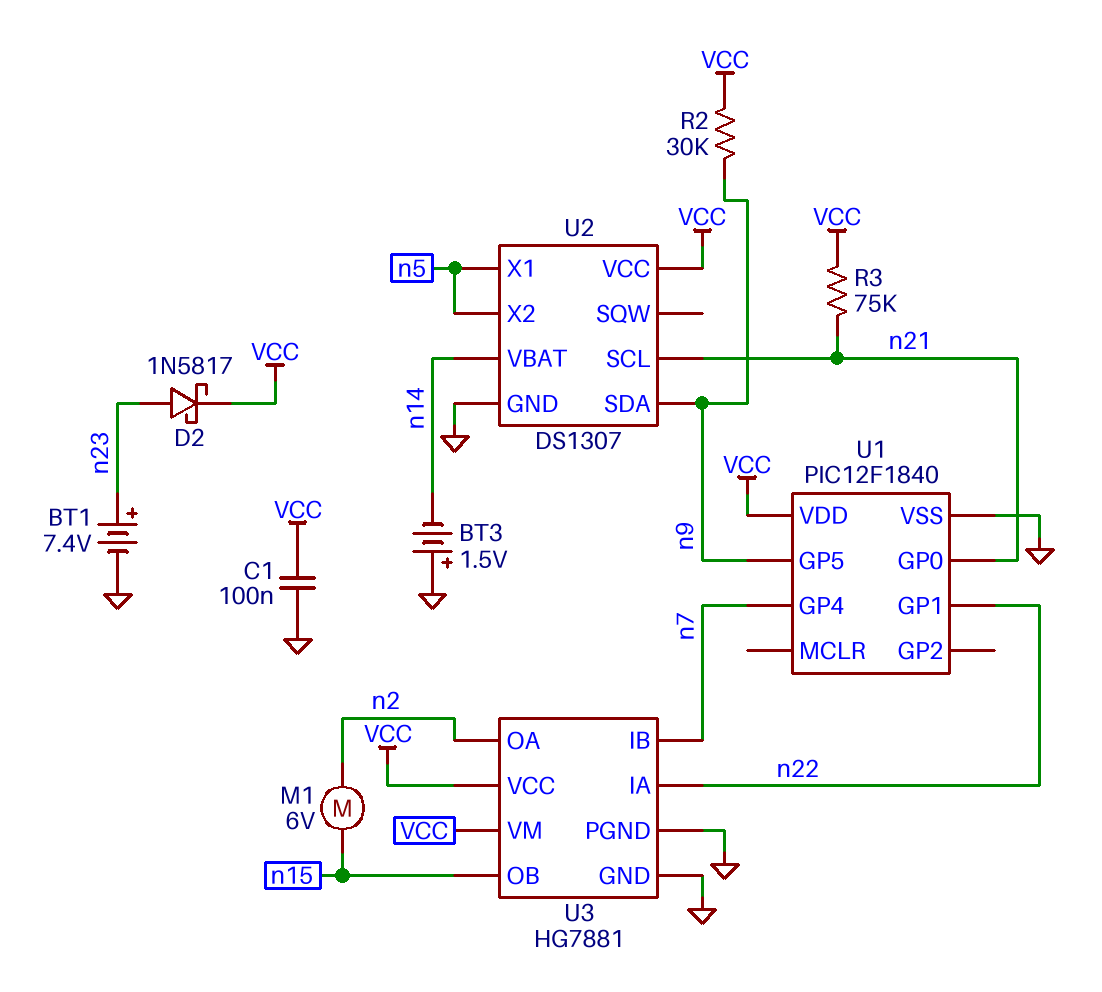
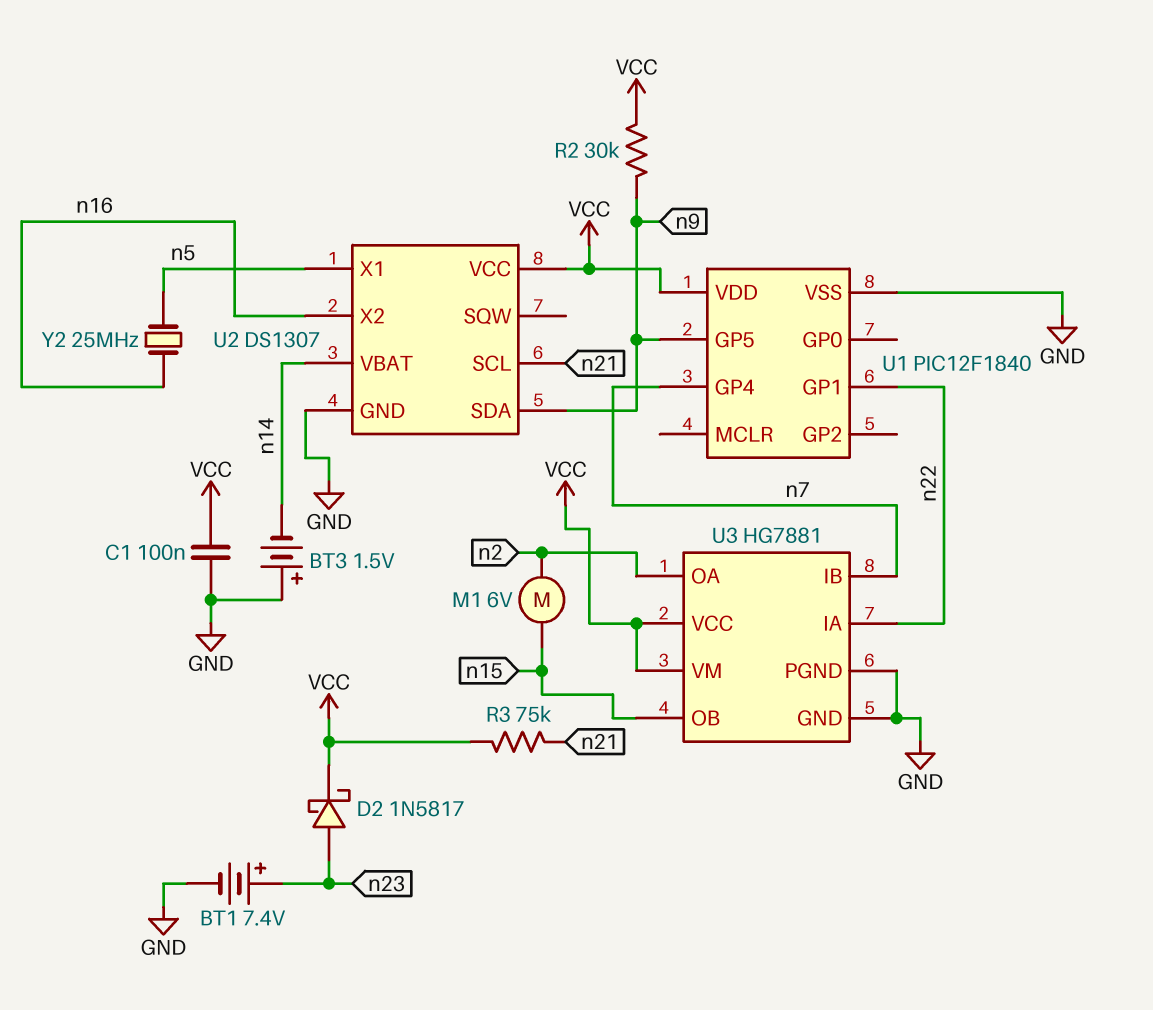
U1 pin GP0: n21 -> none
U2 pin X2: n5 -> n16
Y2: none -> 25MHz (n5, n16)

